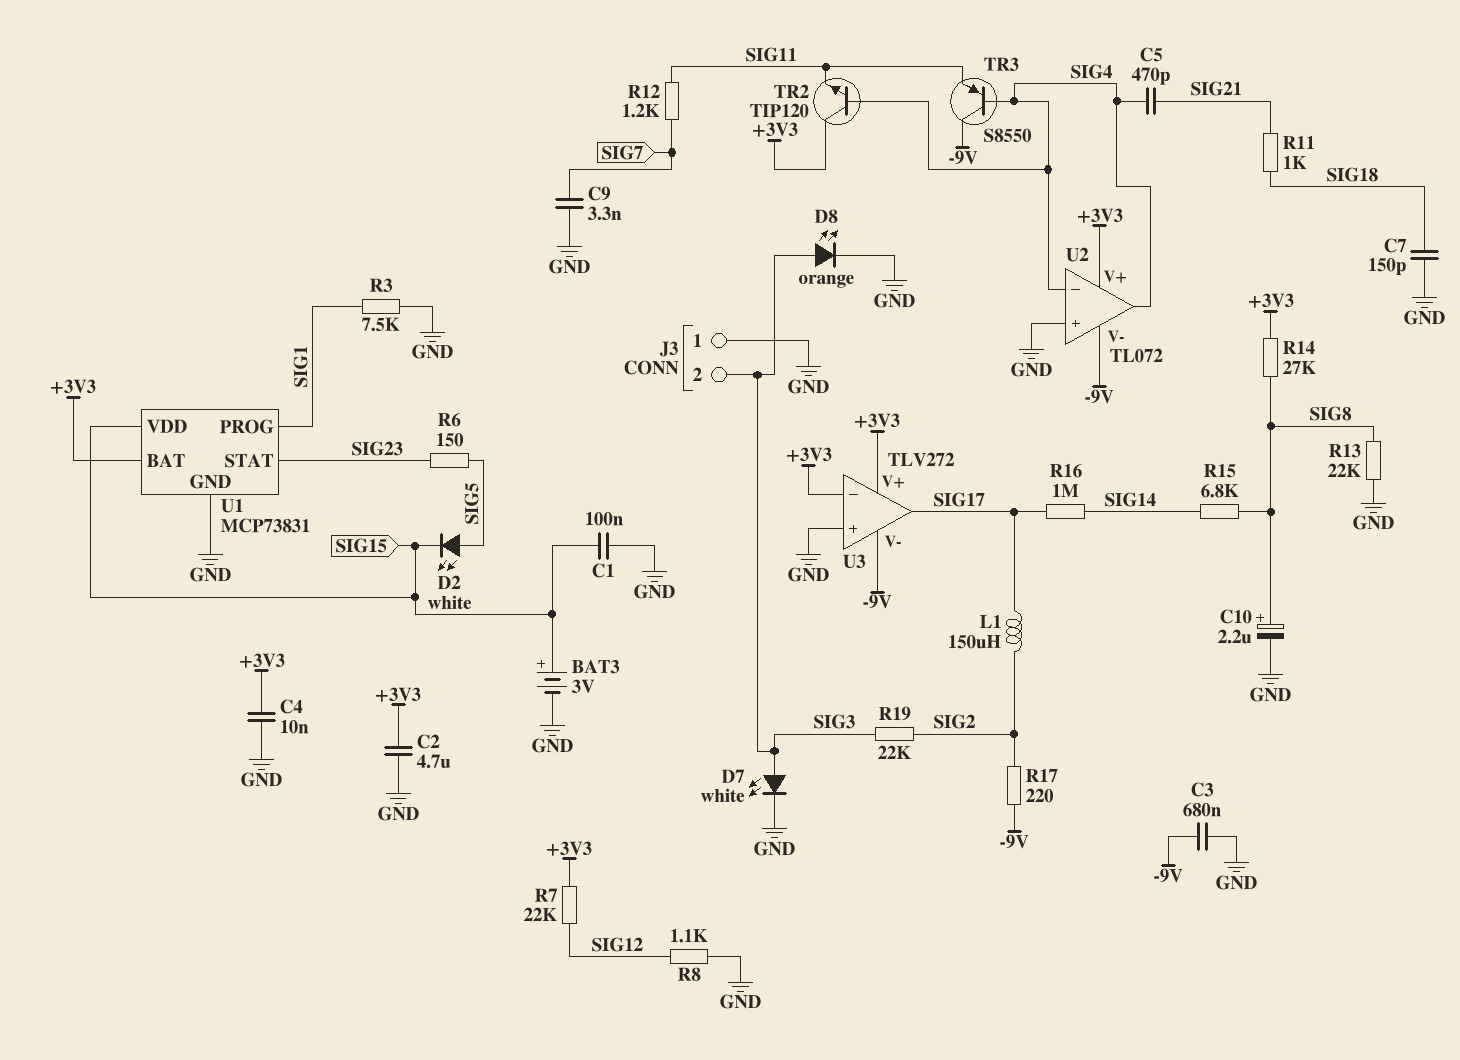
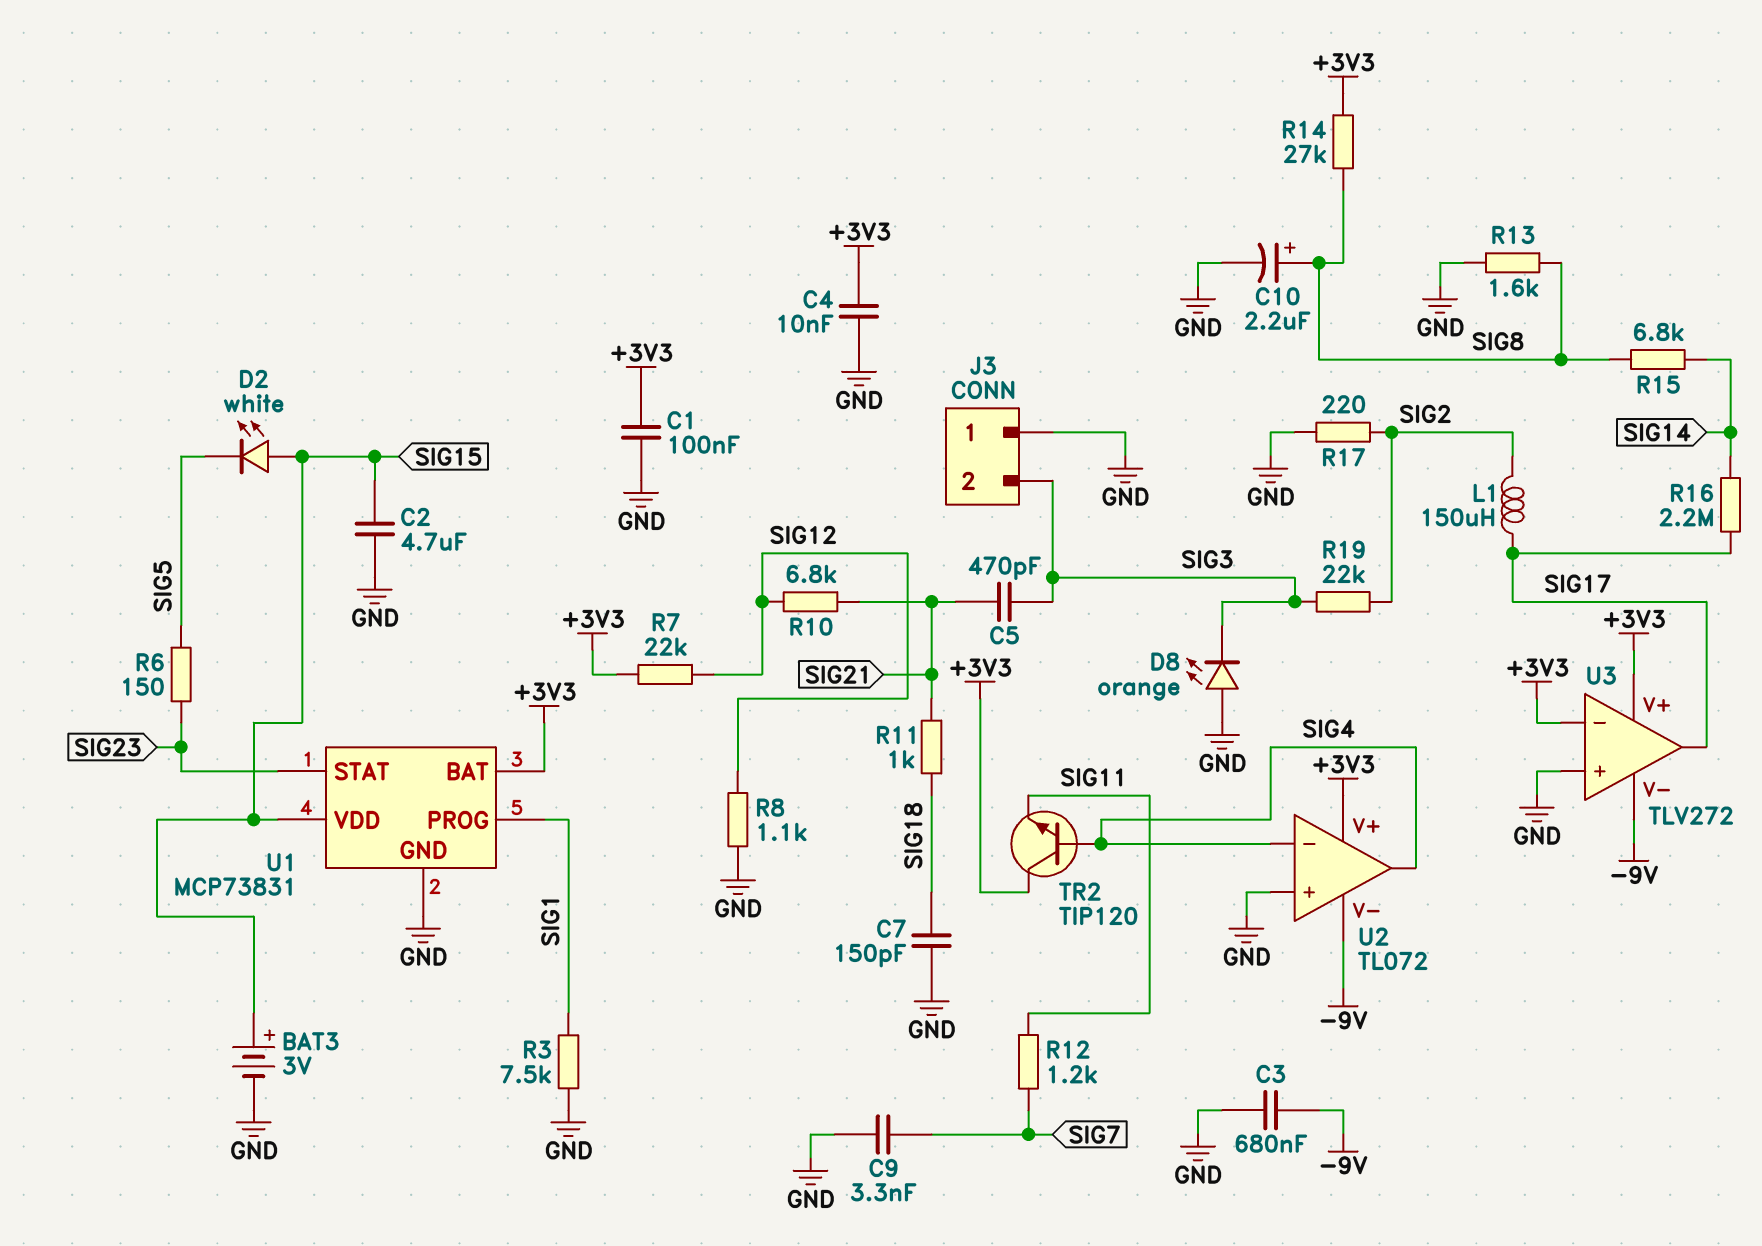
C1: 100nF (GND, SIG15) -> 100nF (+3V3, GND)
C2: 4.7uF (+3V3, GND) -> 4.7uF (GND, SIG15)
C5: 470pF (SIG4, SIG21) -> 470pF (SIG3, SIG21)
D2: LED white (A SIG5, K SIG15) -> LED white (A SIG15, K SIG5)
D7: LED white (A SIG3, K GND) -> none
D8: LED orange (A SIG3, K GND) -> LED orange (A GND, K SIG3)
R10: none -> 6.8k (SIG12, SIG21)
R13: 22k (GND, SIG8) -> 1.6k (GND, SIG8)
R16: 1M (SIG14, SIG17) -> 2.2M (SIG14, SIG17)
R17: 220 (-9V, SIG2) -> 220 (GND, SIG2)
TR3: PNP S8550 (B SIG4, C -9V, E SIG11) -> none

